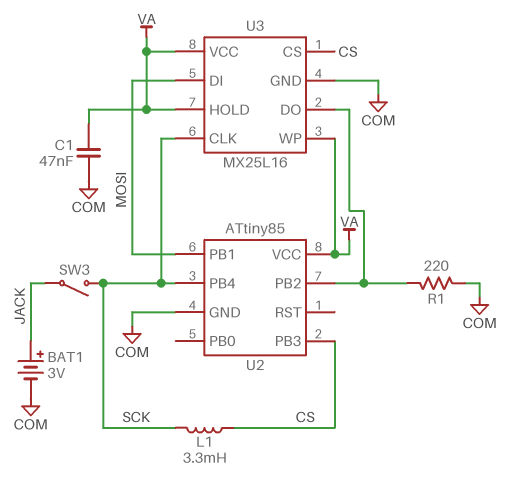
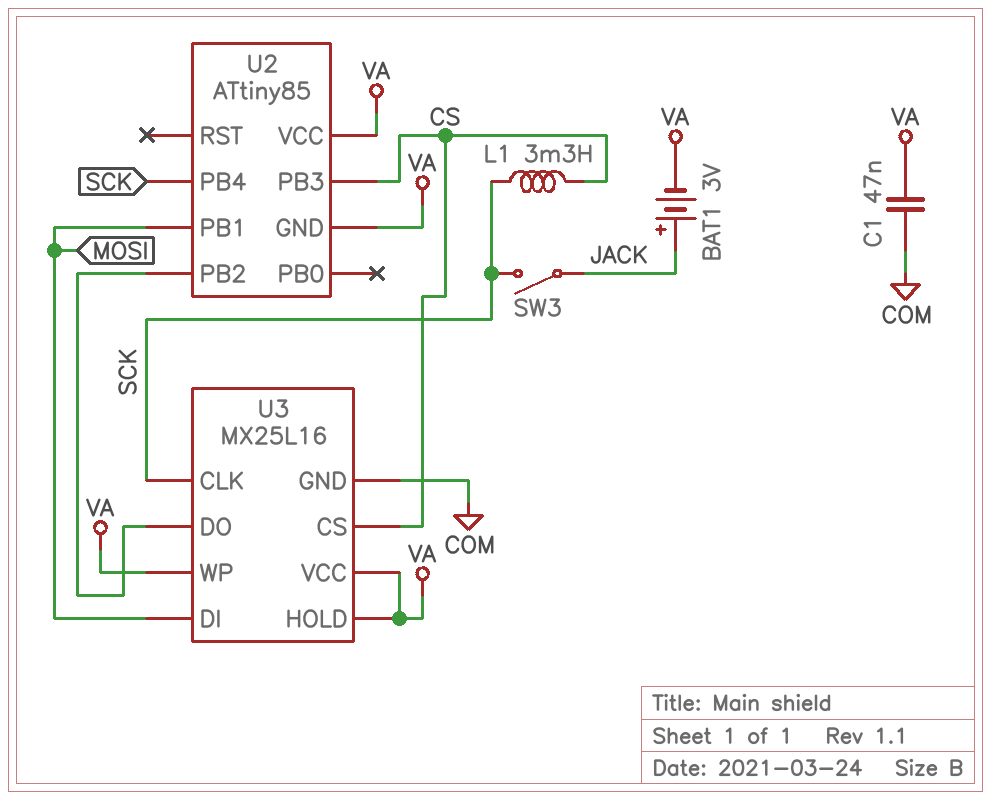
BAT1: 3V (plus JACK, minus COM) -> 3V (plus JACK, minus VA)
R1: 220 (COM, U2/PB2) -> none
U2 pin GND: COM -> VA

